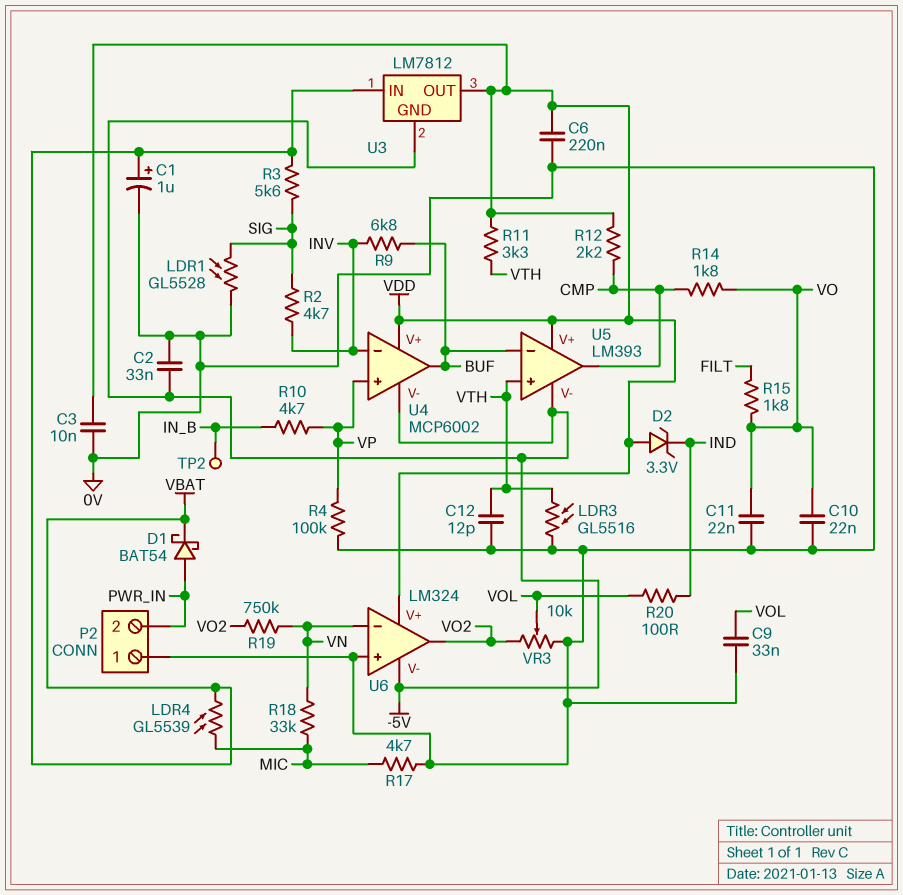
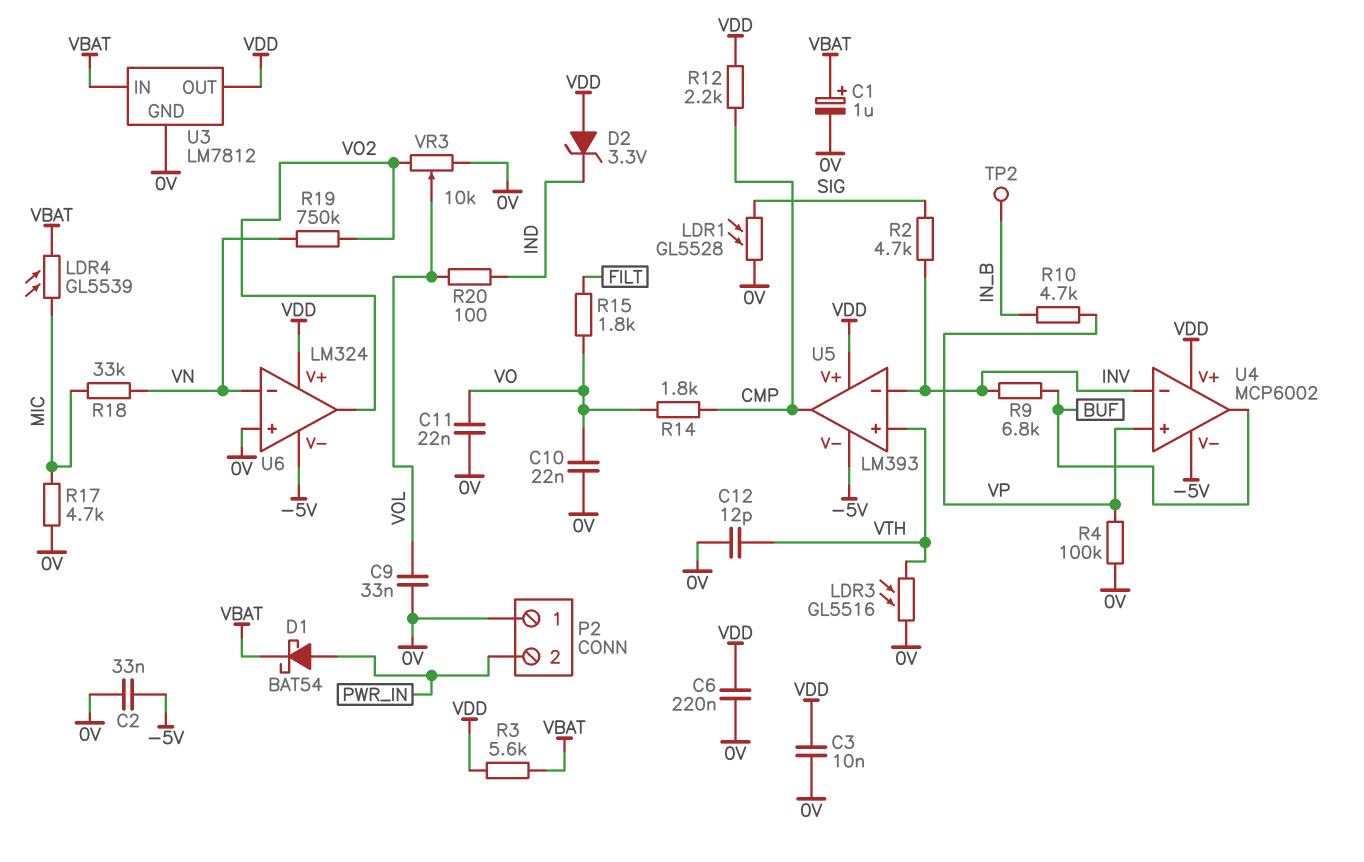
R3: 5.6k (SIG, VBAT) -> 5.6k (VBAT, VDD)
R11: 3.3k (VDD, VTH) -> none
U3 pin GND: -5V -> 0V
U5 pin in-: BUF -> INV

